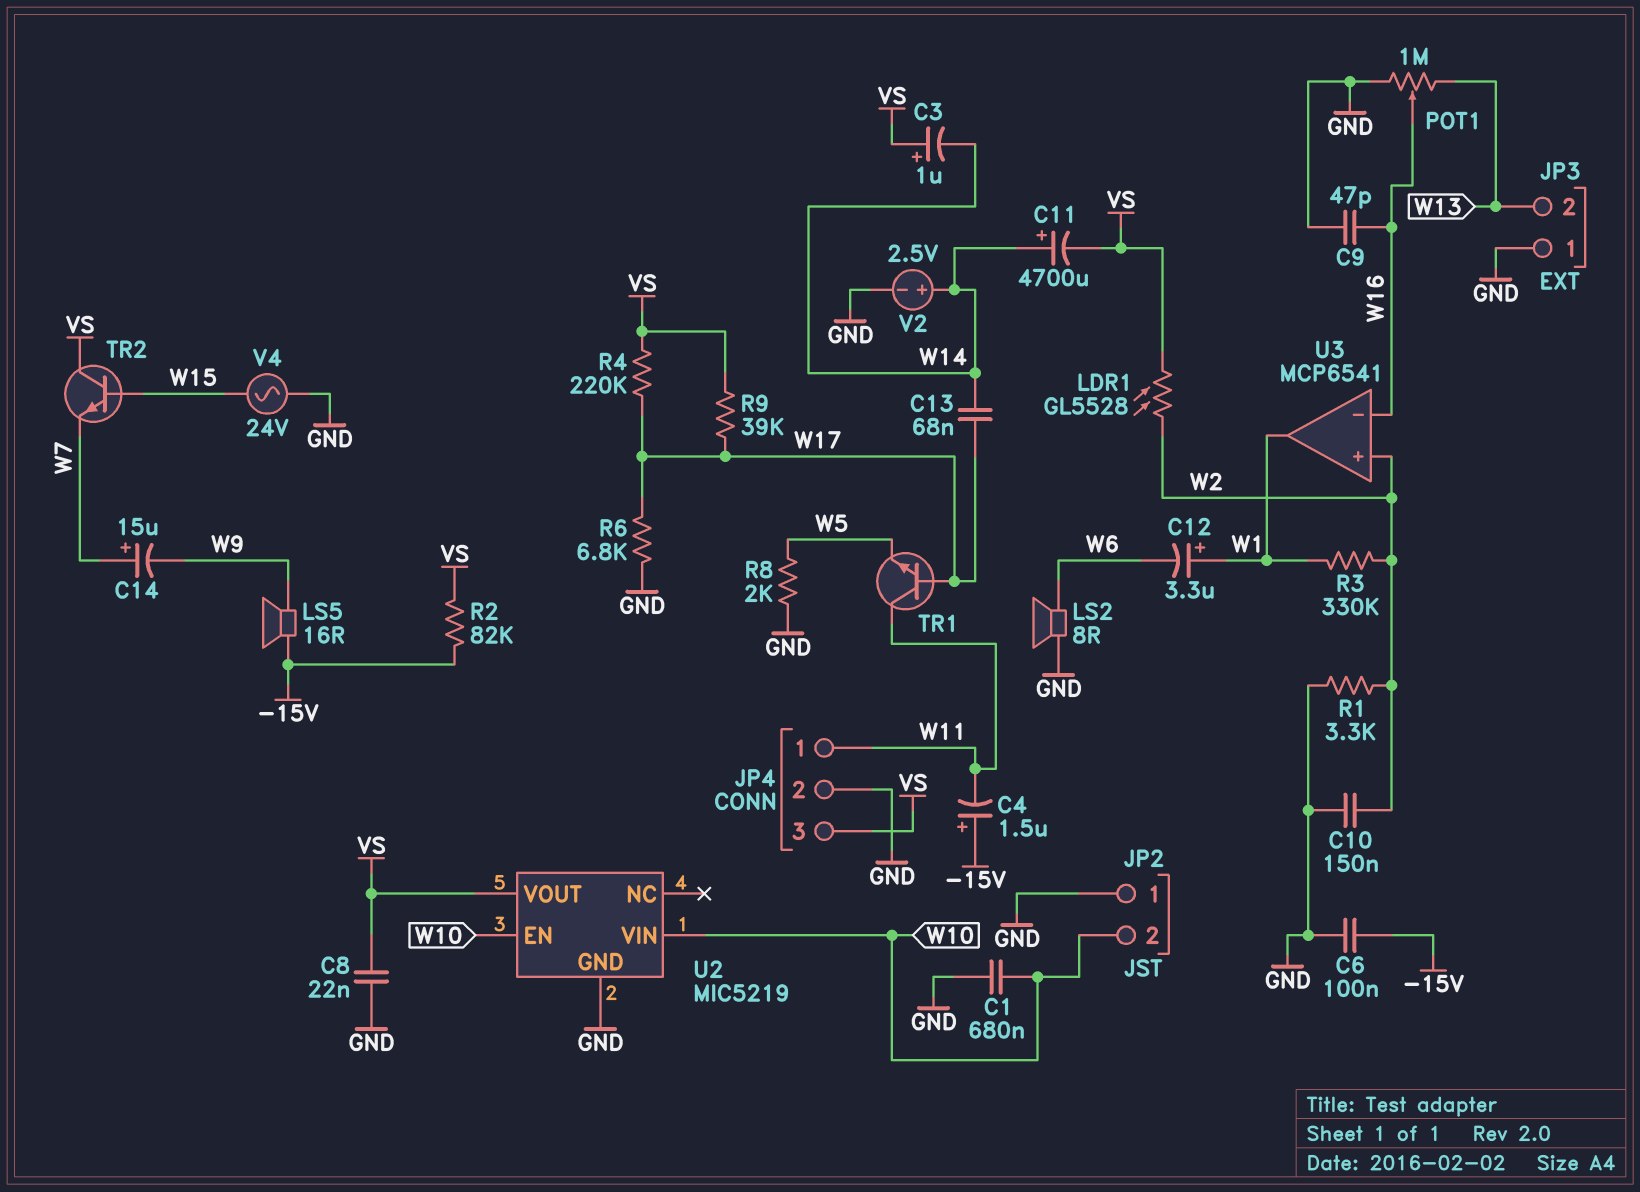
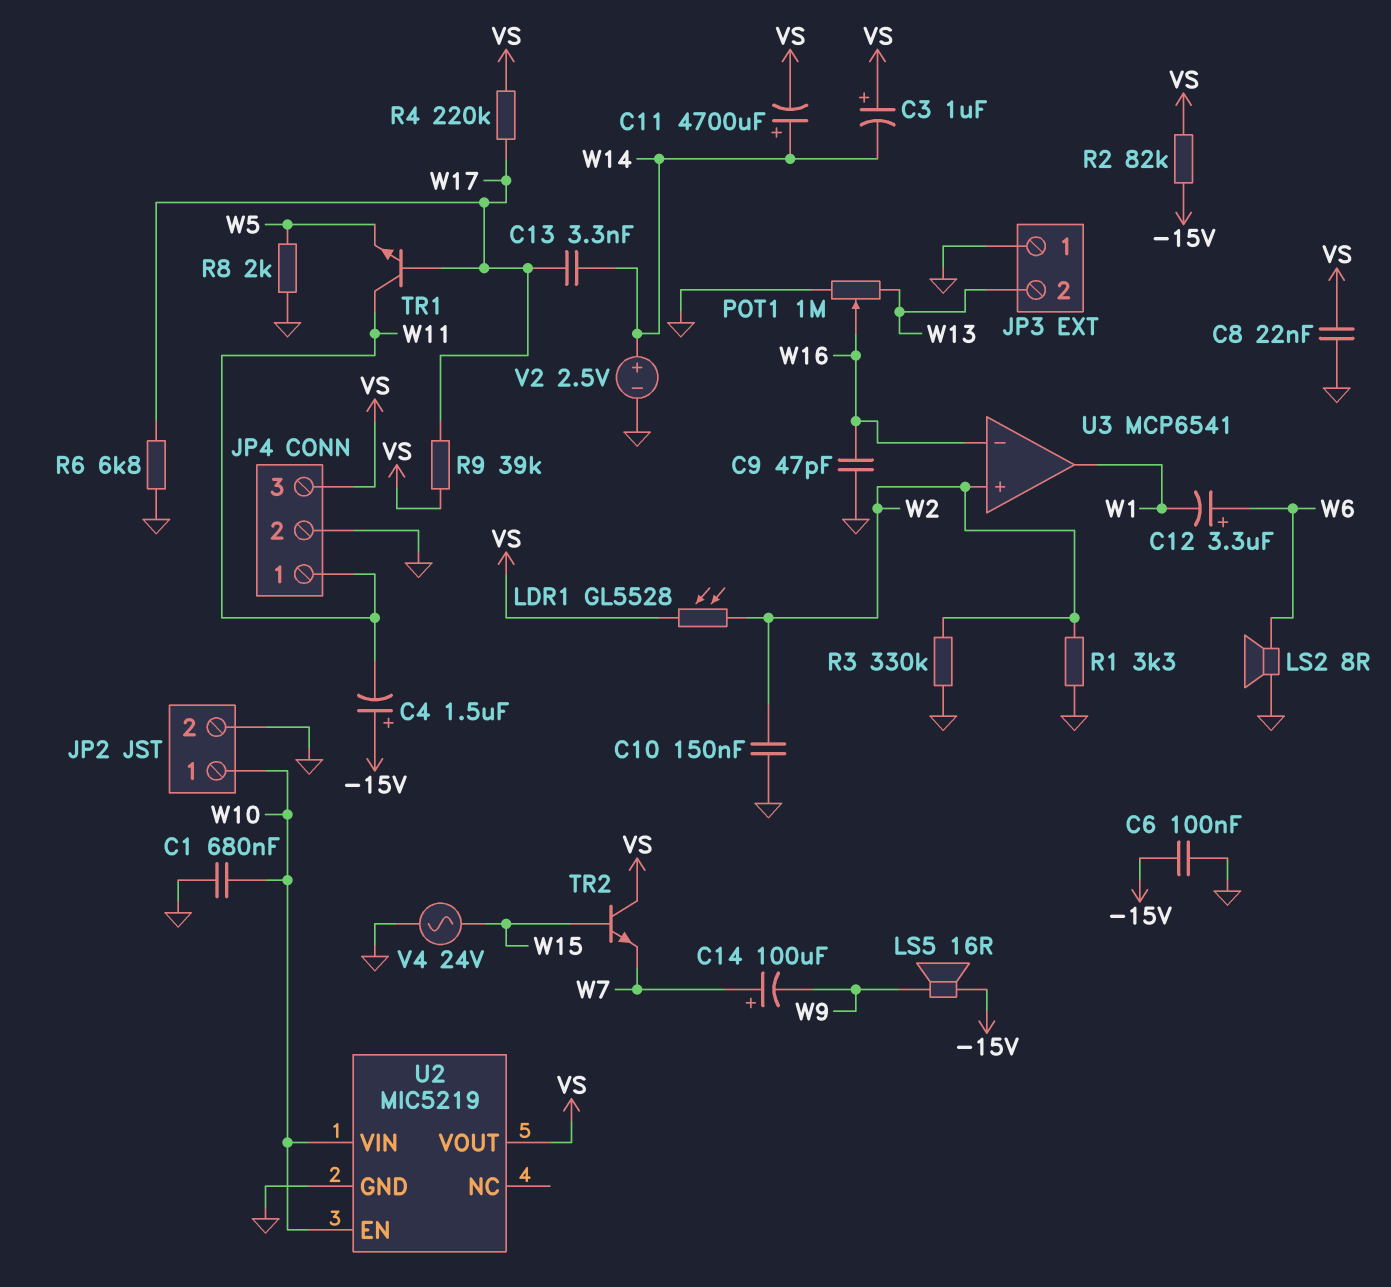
C12: 3.3uF (plus W1, minus W6) -> 3.3uF (plus W6, minus W1)
C13: 68nF (W14, W17) -> 3.3nF (W14, W17)
C14: 15uF (plus W7, minus W9) -> 100uF (plus W7, minus W9)
JP2 pin 1: GND -> W10
JP2 pin 2: W10 -> GND
R3: 330k (W1, W2) -> 330k (GND, W2)

